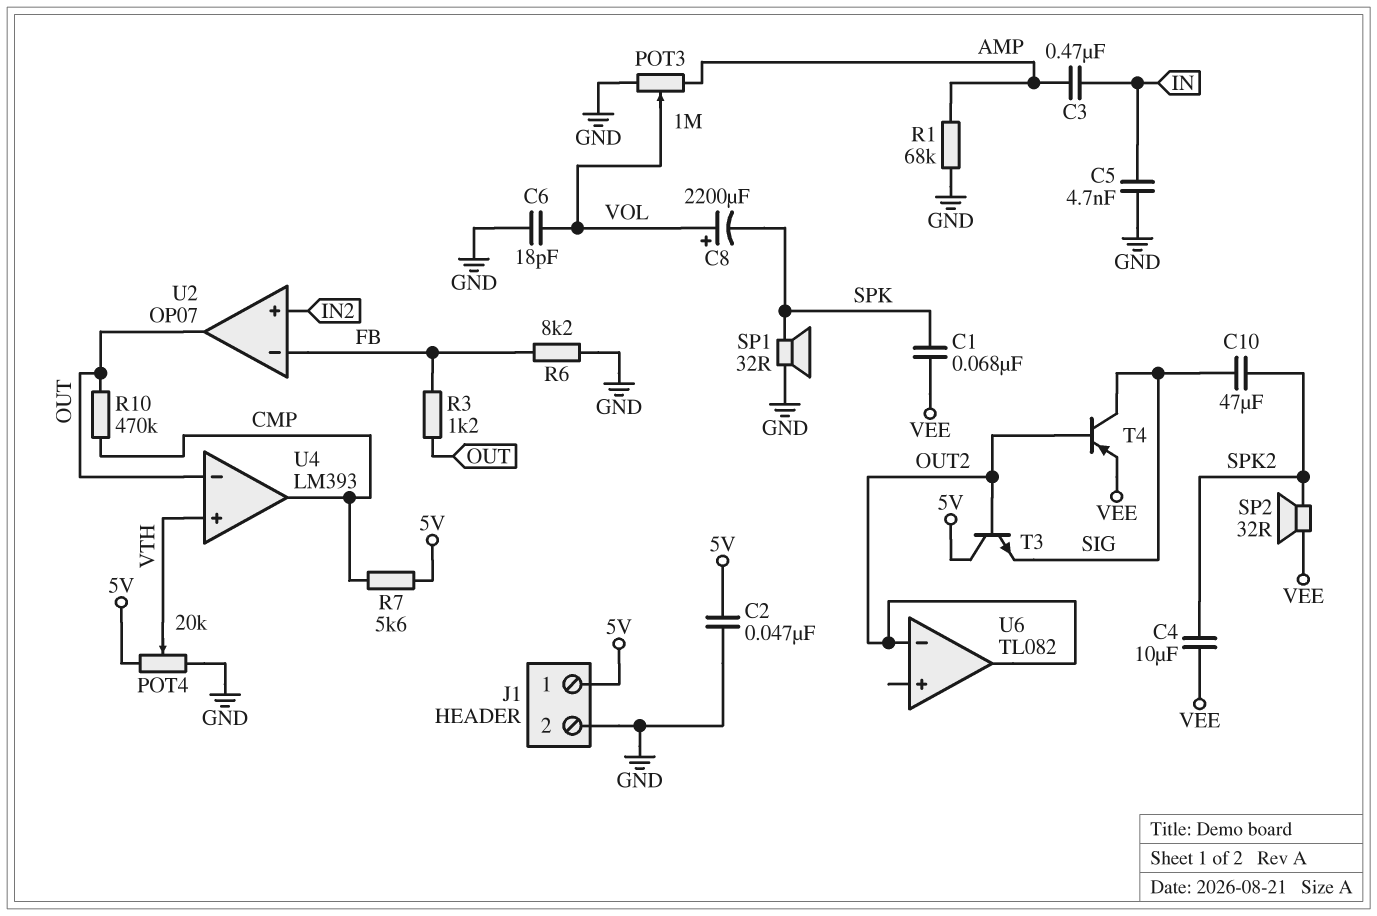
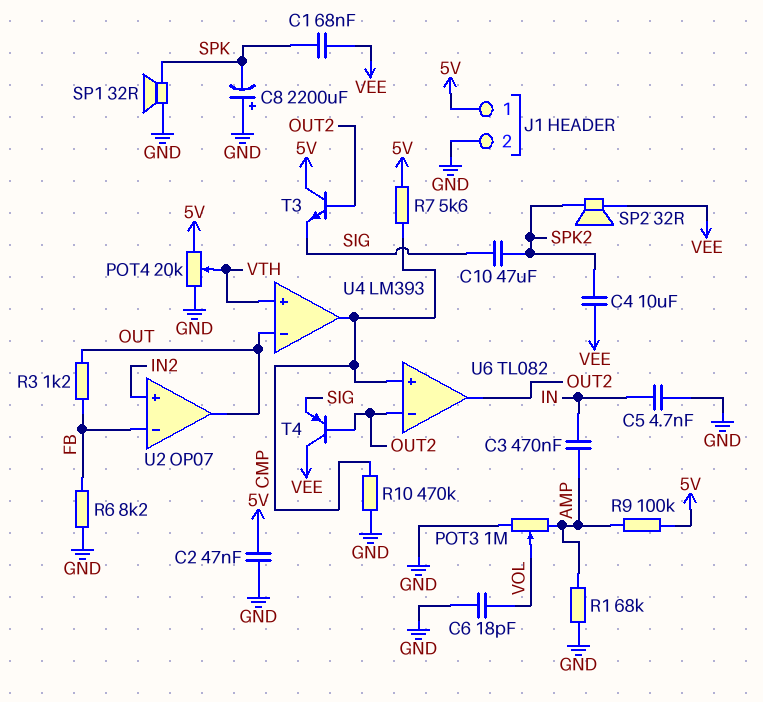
C8: 2200uF (plus VOL, minus SPK) -> 2200uF (plus GND, minus SPK)
R9: none -> 100k (5V, AMP)
R10: 470k (CMP, OUT) -> 470k (CMP, GND)
T4: PNP (B OUT2, C SIG, E VEE) -> PNP (B OUT2, C VEE, E SIG)
U6 pin in+: none -> CMP

